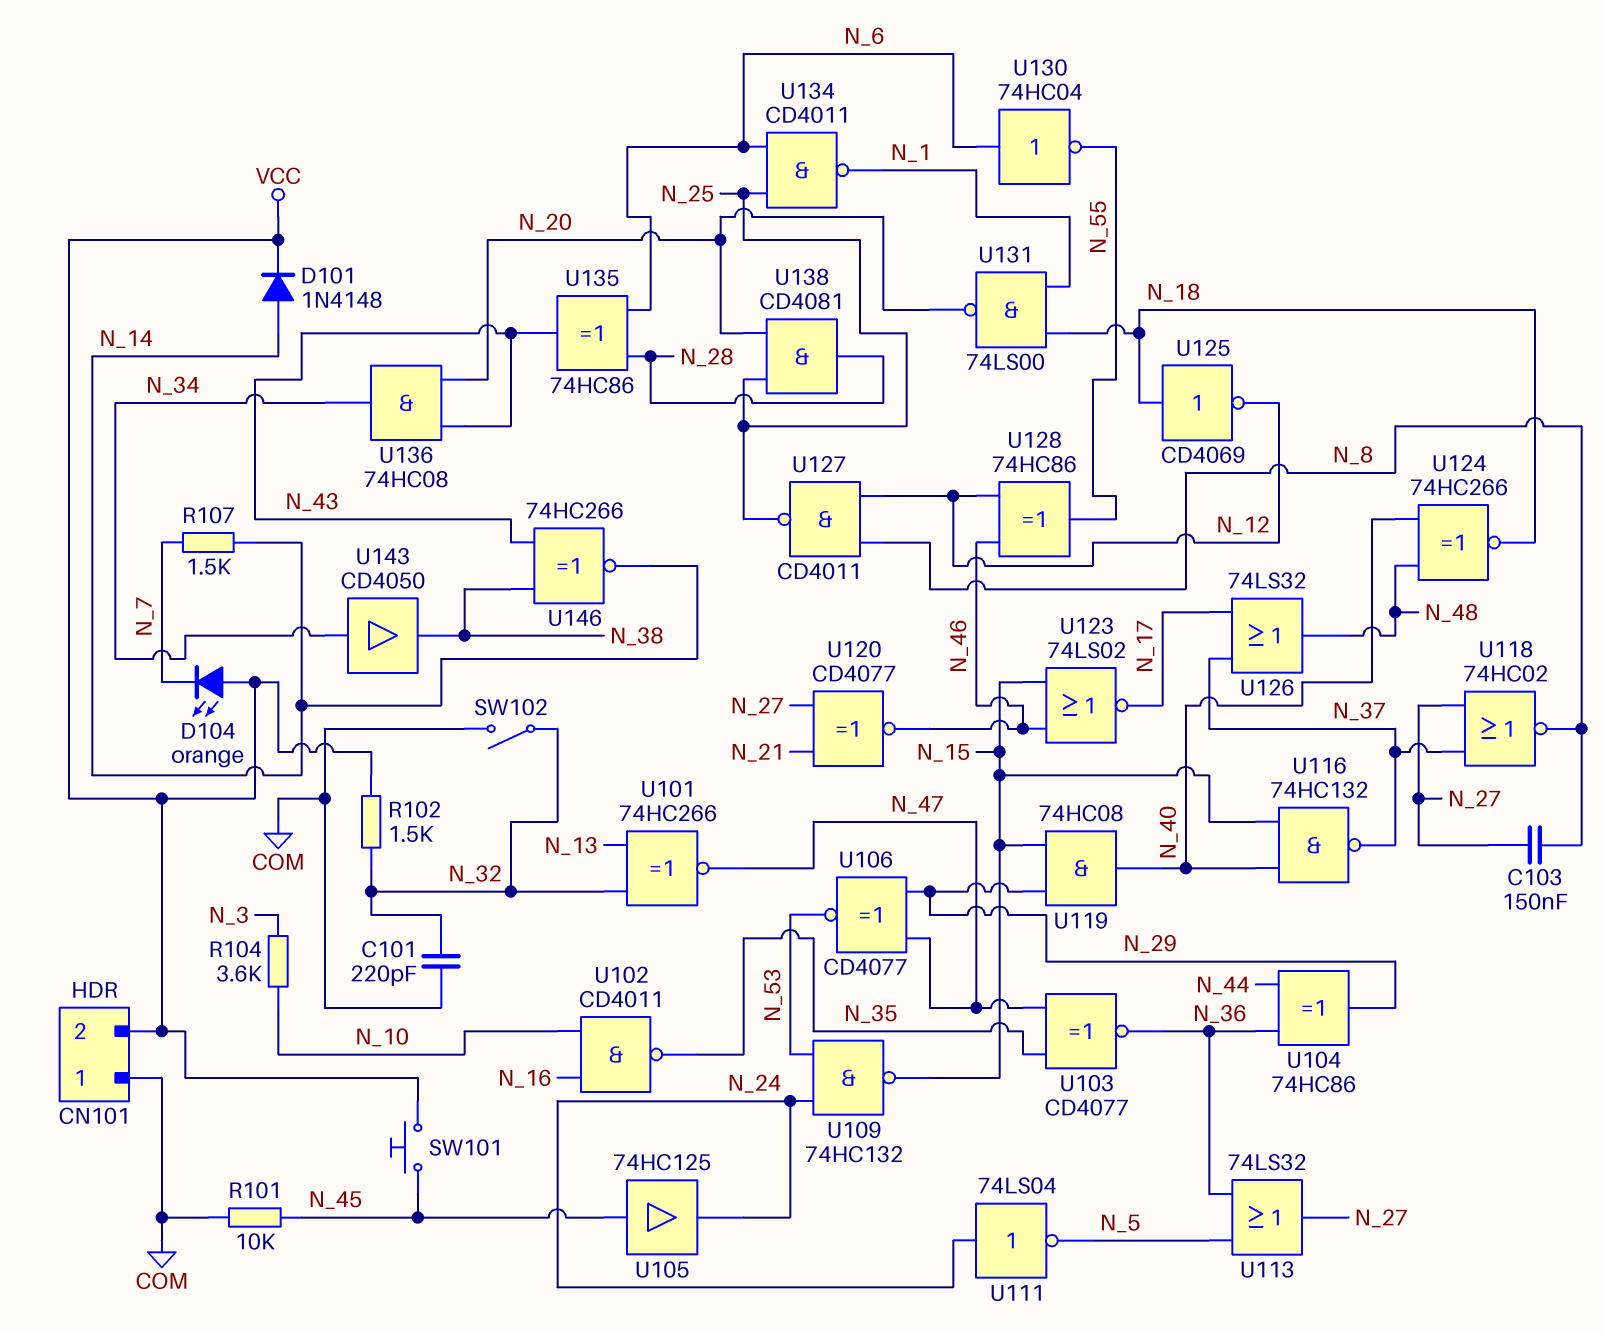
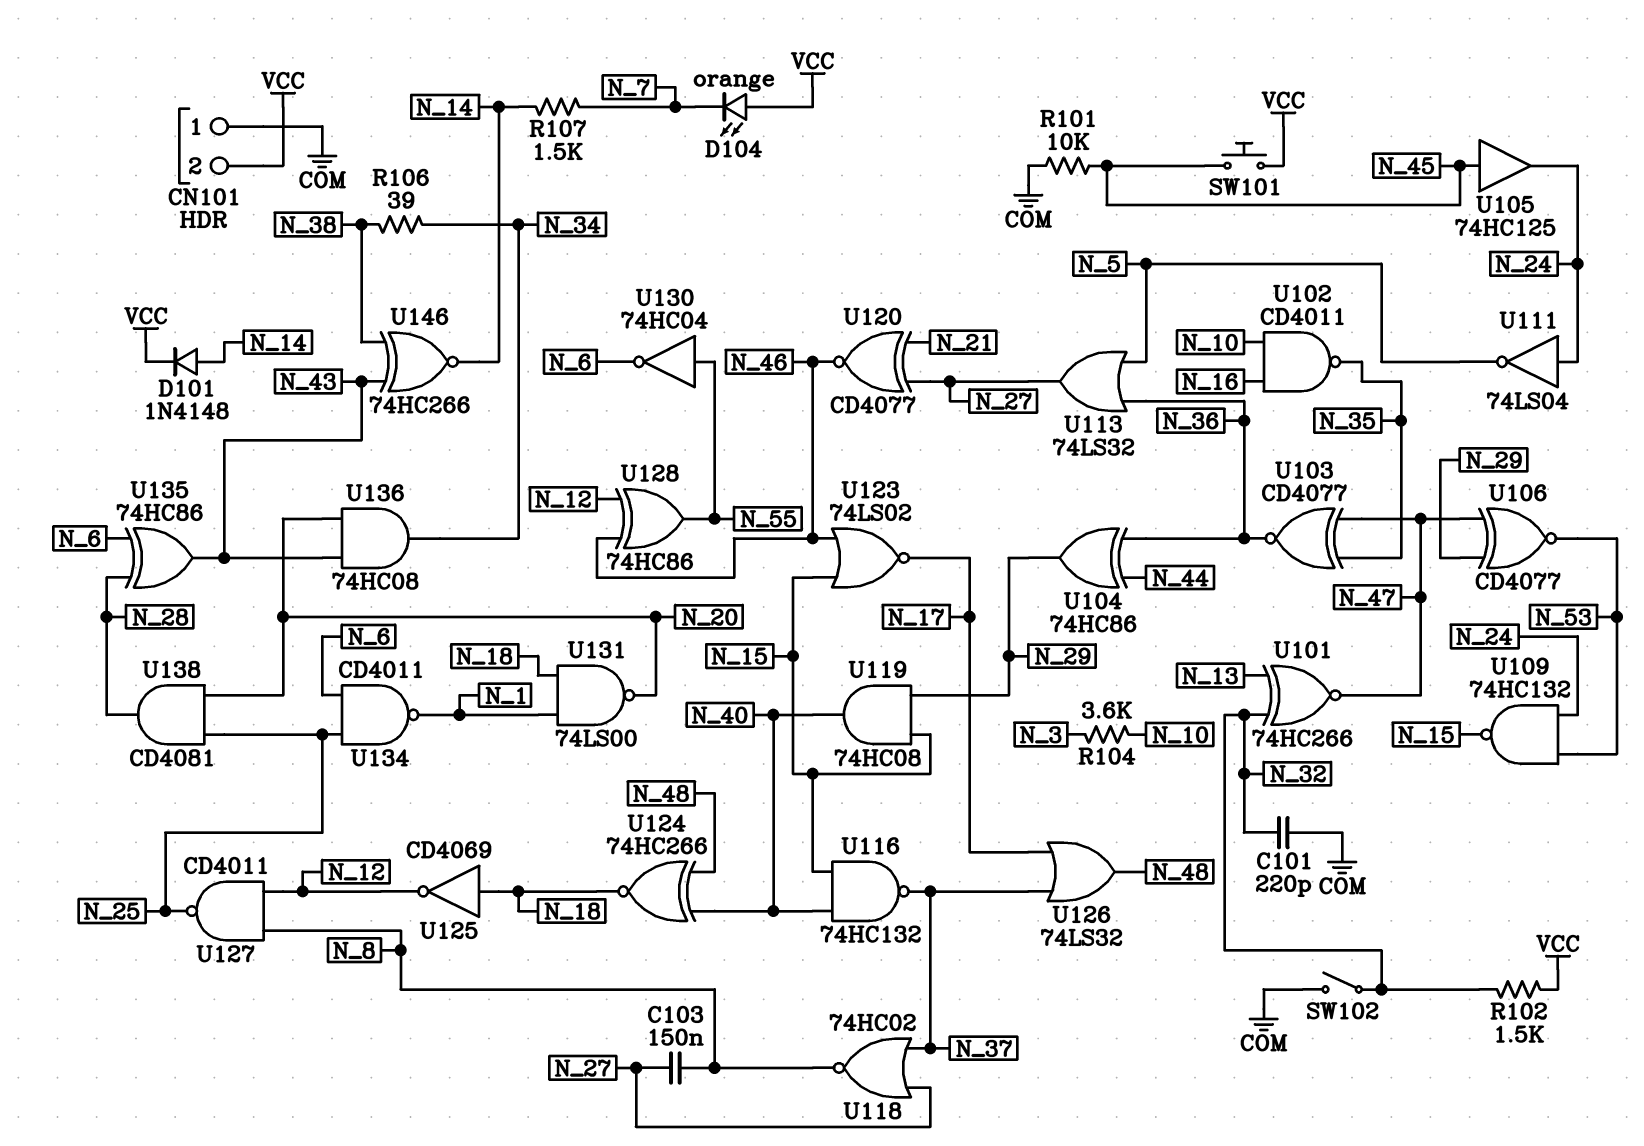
R106: none -> 39 (N_34, N_38)
U130: NOT 74HC04 (in N_6, out N_55) -> NOT 74HC04 (in N_55, out N_6)
U143: buffer CD4050 (in N_34, out N_38) -> none

